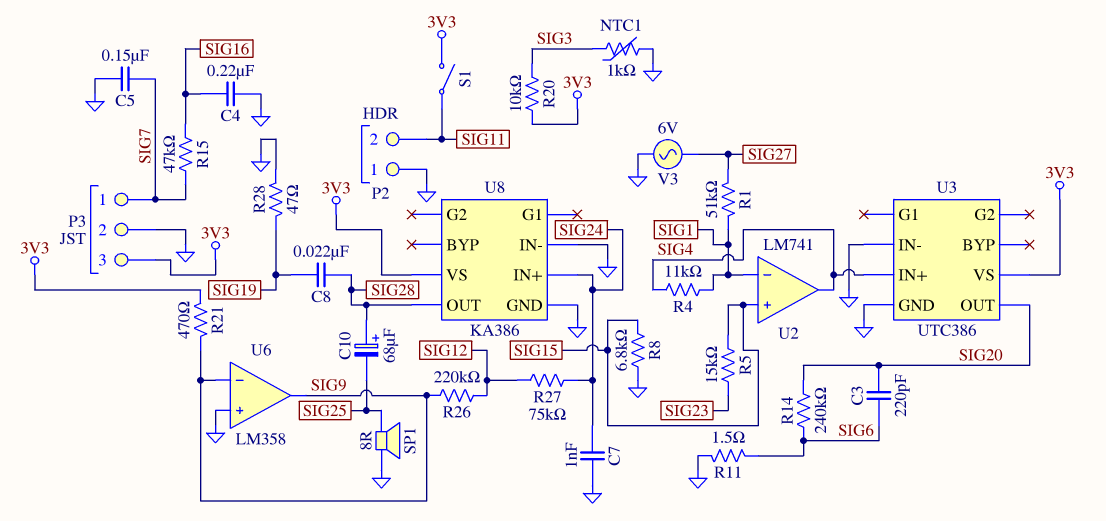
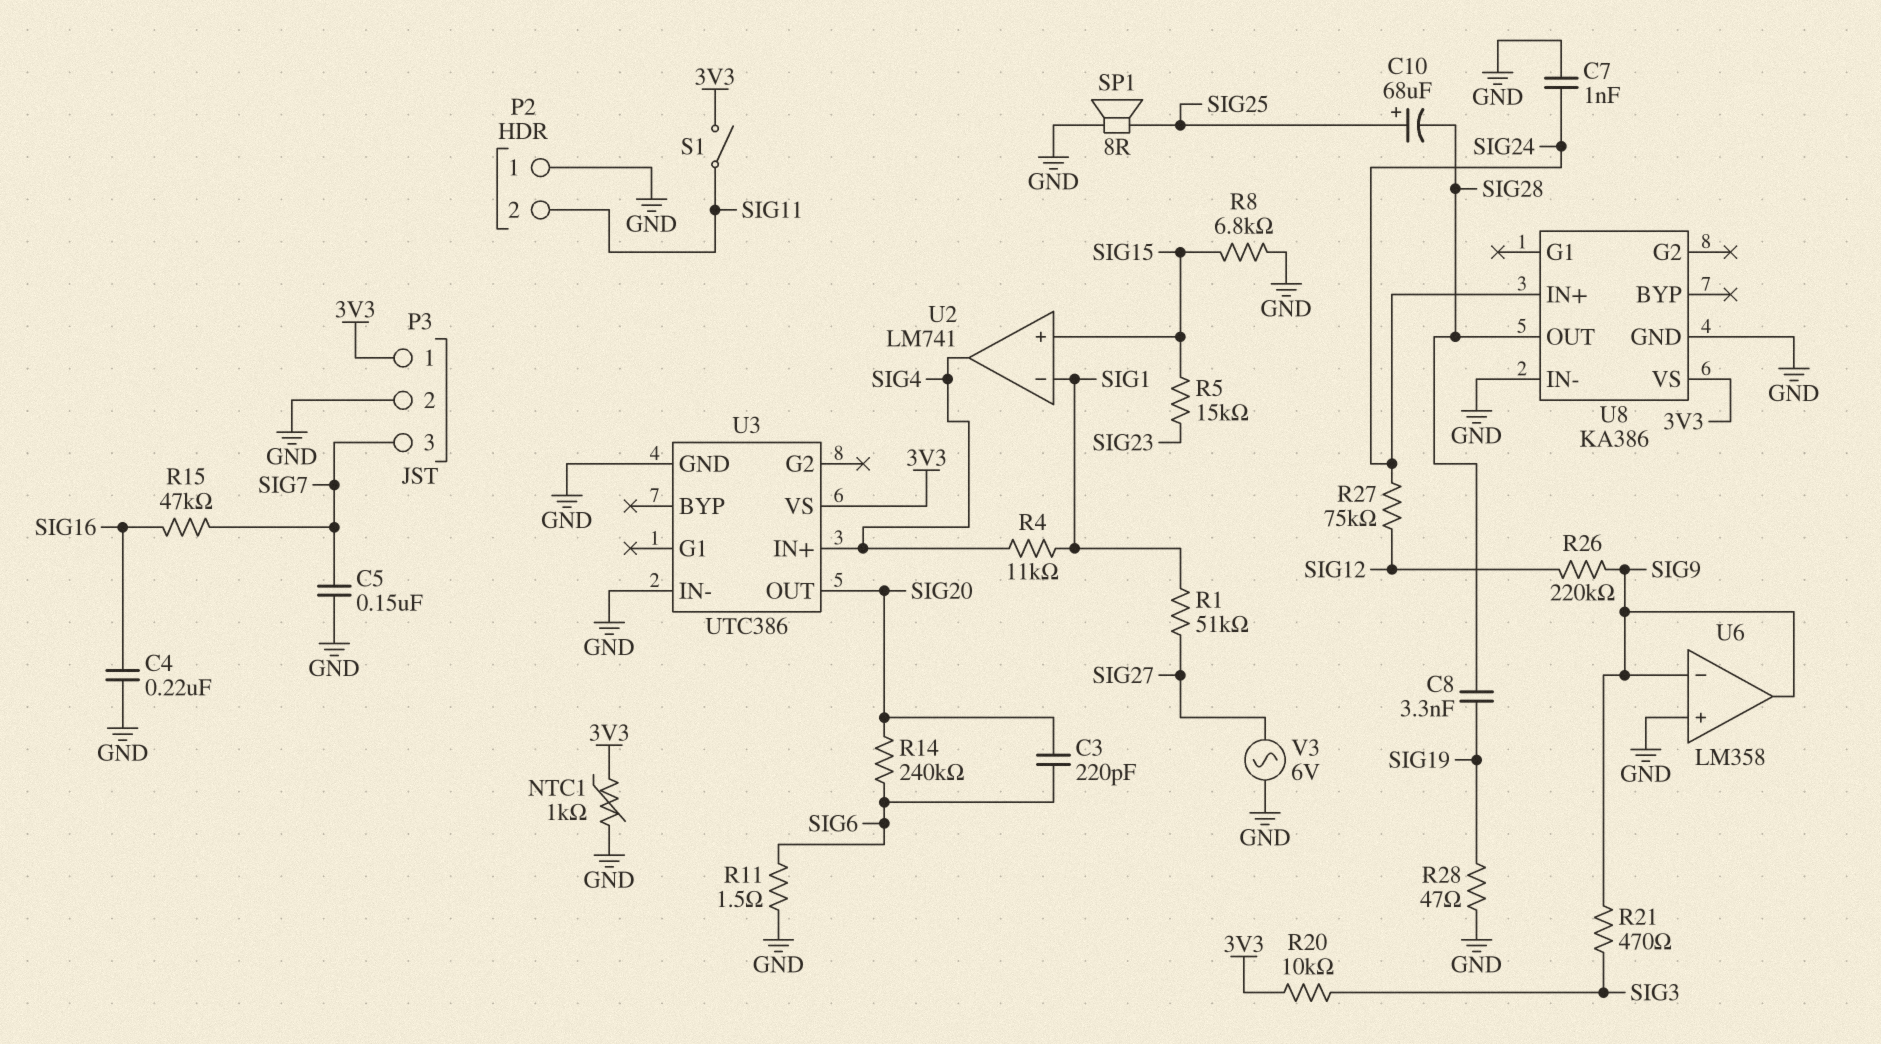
C8: 22nF (SIG19, SIG28) -> 3.3nF (SIG19, SIG28)
C10: 68uF (plus SIG28, minus SIG25) -> 68uF (plus SIG25, minus SIG28)
NTC1: 1k (GND, SIG3) -> 1k (3V3, GND)
P3 pin 1: SIG7 -> 3V3
P3 pin 3: 3V3 -> SIG7
R21: 470 (3V3, SIG9) -> 470 (SIG3, SIG9)

